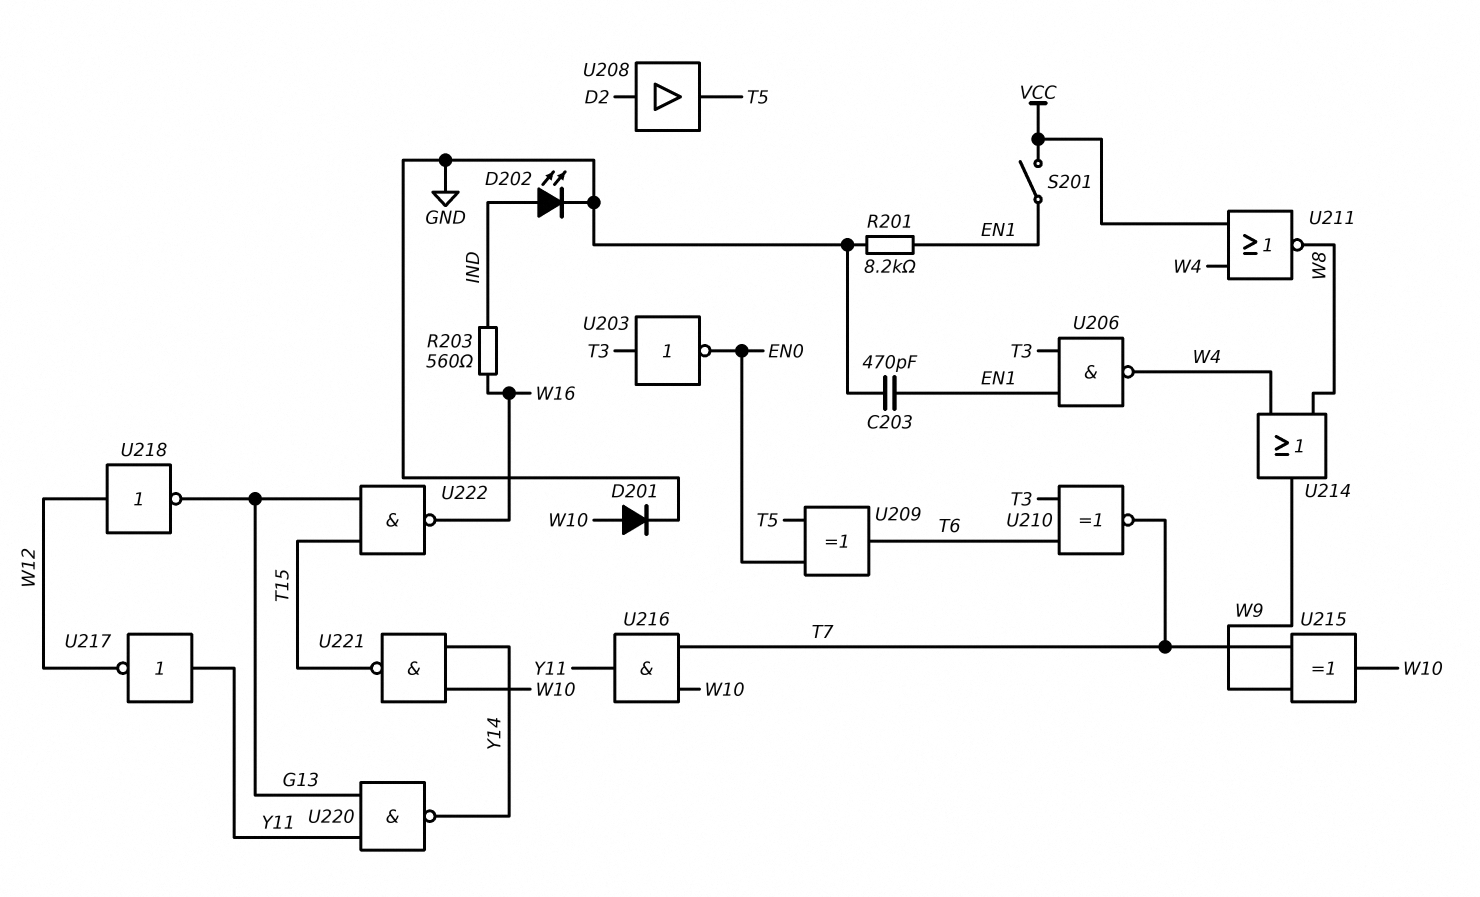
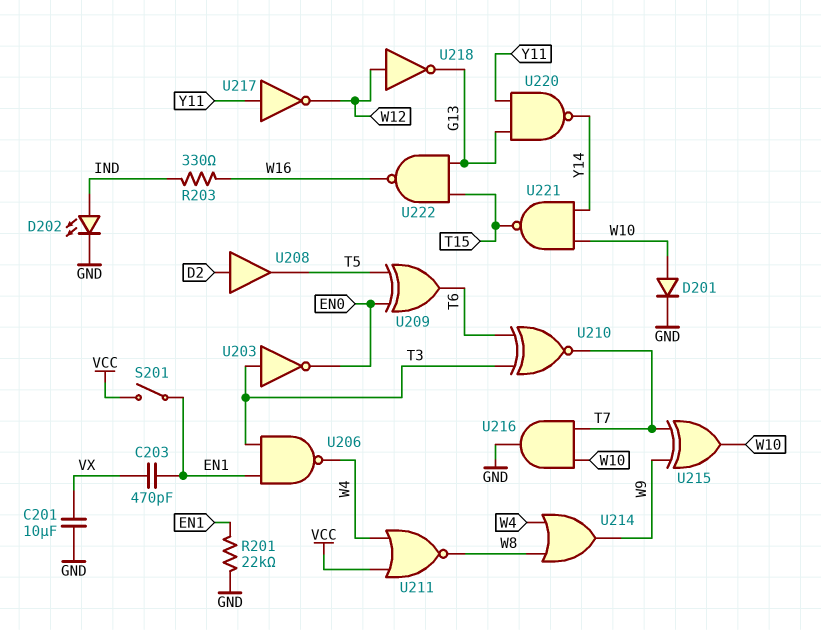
C201: none -> 10uF (GND, VX)
C203: 470pF (EN1, GND) -> 470pF (EN1, VX)
R201: 8.2k (EN1, GND) -> 22k (EN1, GND)
R203: 560 (IND, W16) -> 330 (IND, W16)
U216: AND (in T7, in W10, out Y11) -> AND (in T7, in W10, out GND)

